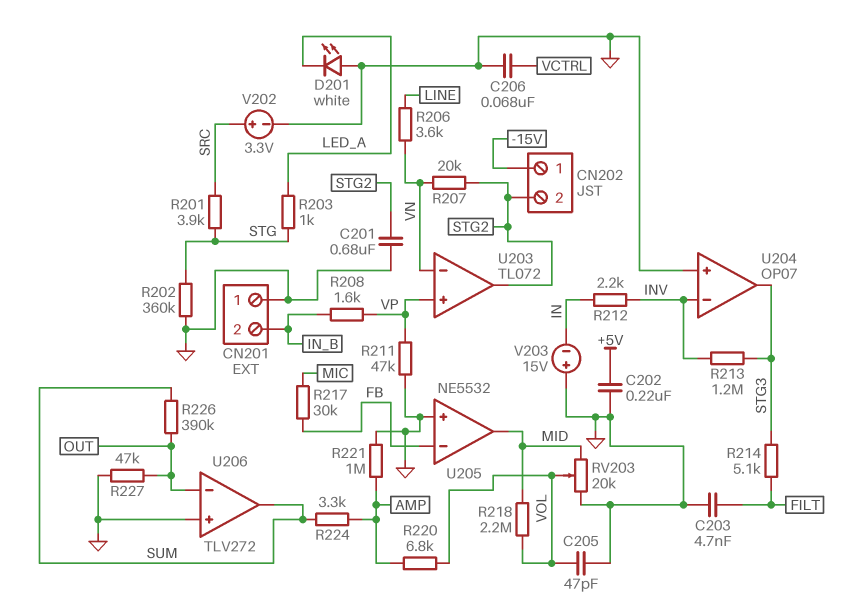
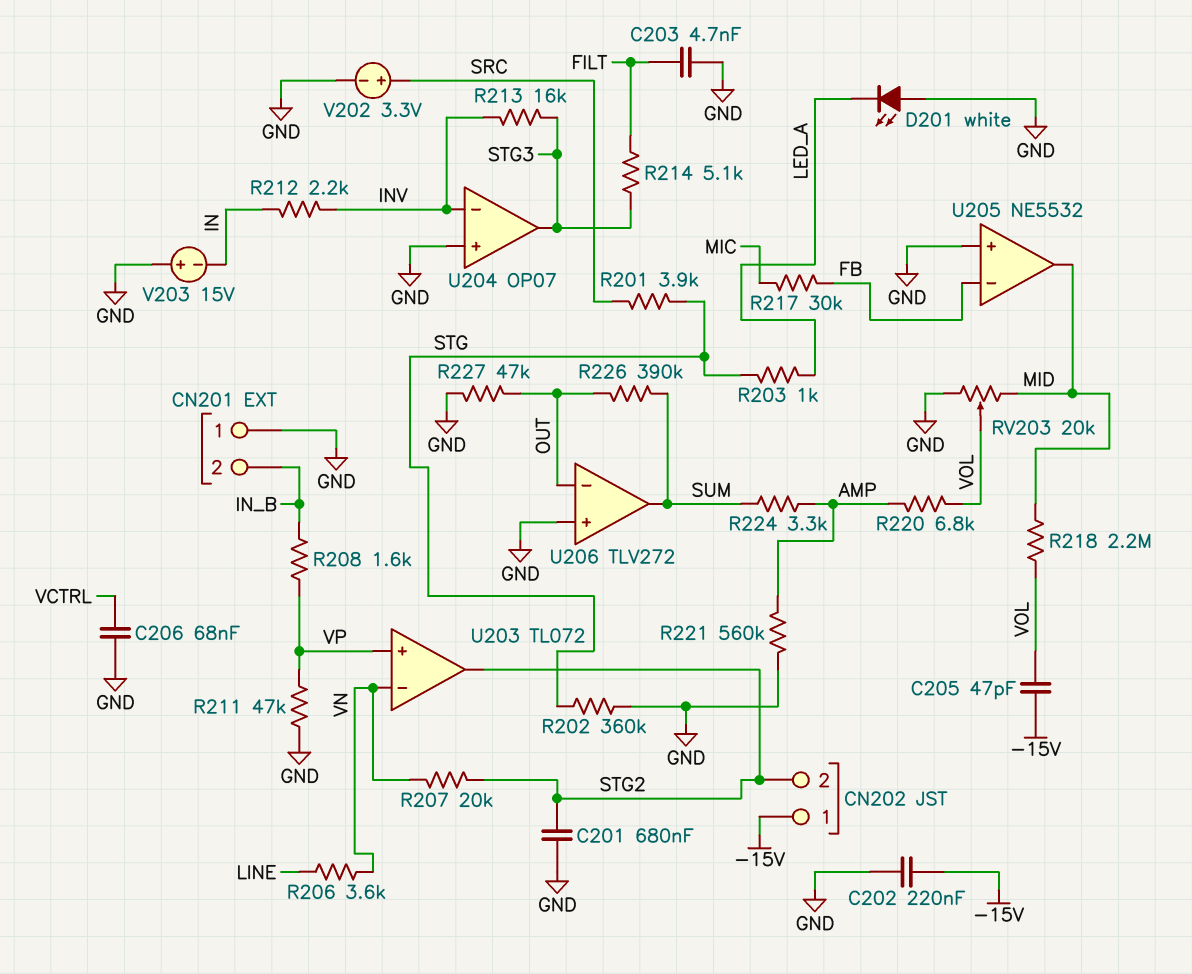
C202: 220nF (+5V, GND) -> 220nF (-15V, GND)
C205: 47pF (GND, VOL) -> 47pF (-15V, VOL)
R213: 1.2M (INV, STG3) -> 16k (INV, STG3)
R221: 1M (AMP, GND) -> 560k (AMP, GND)

